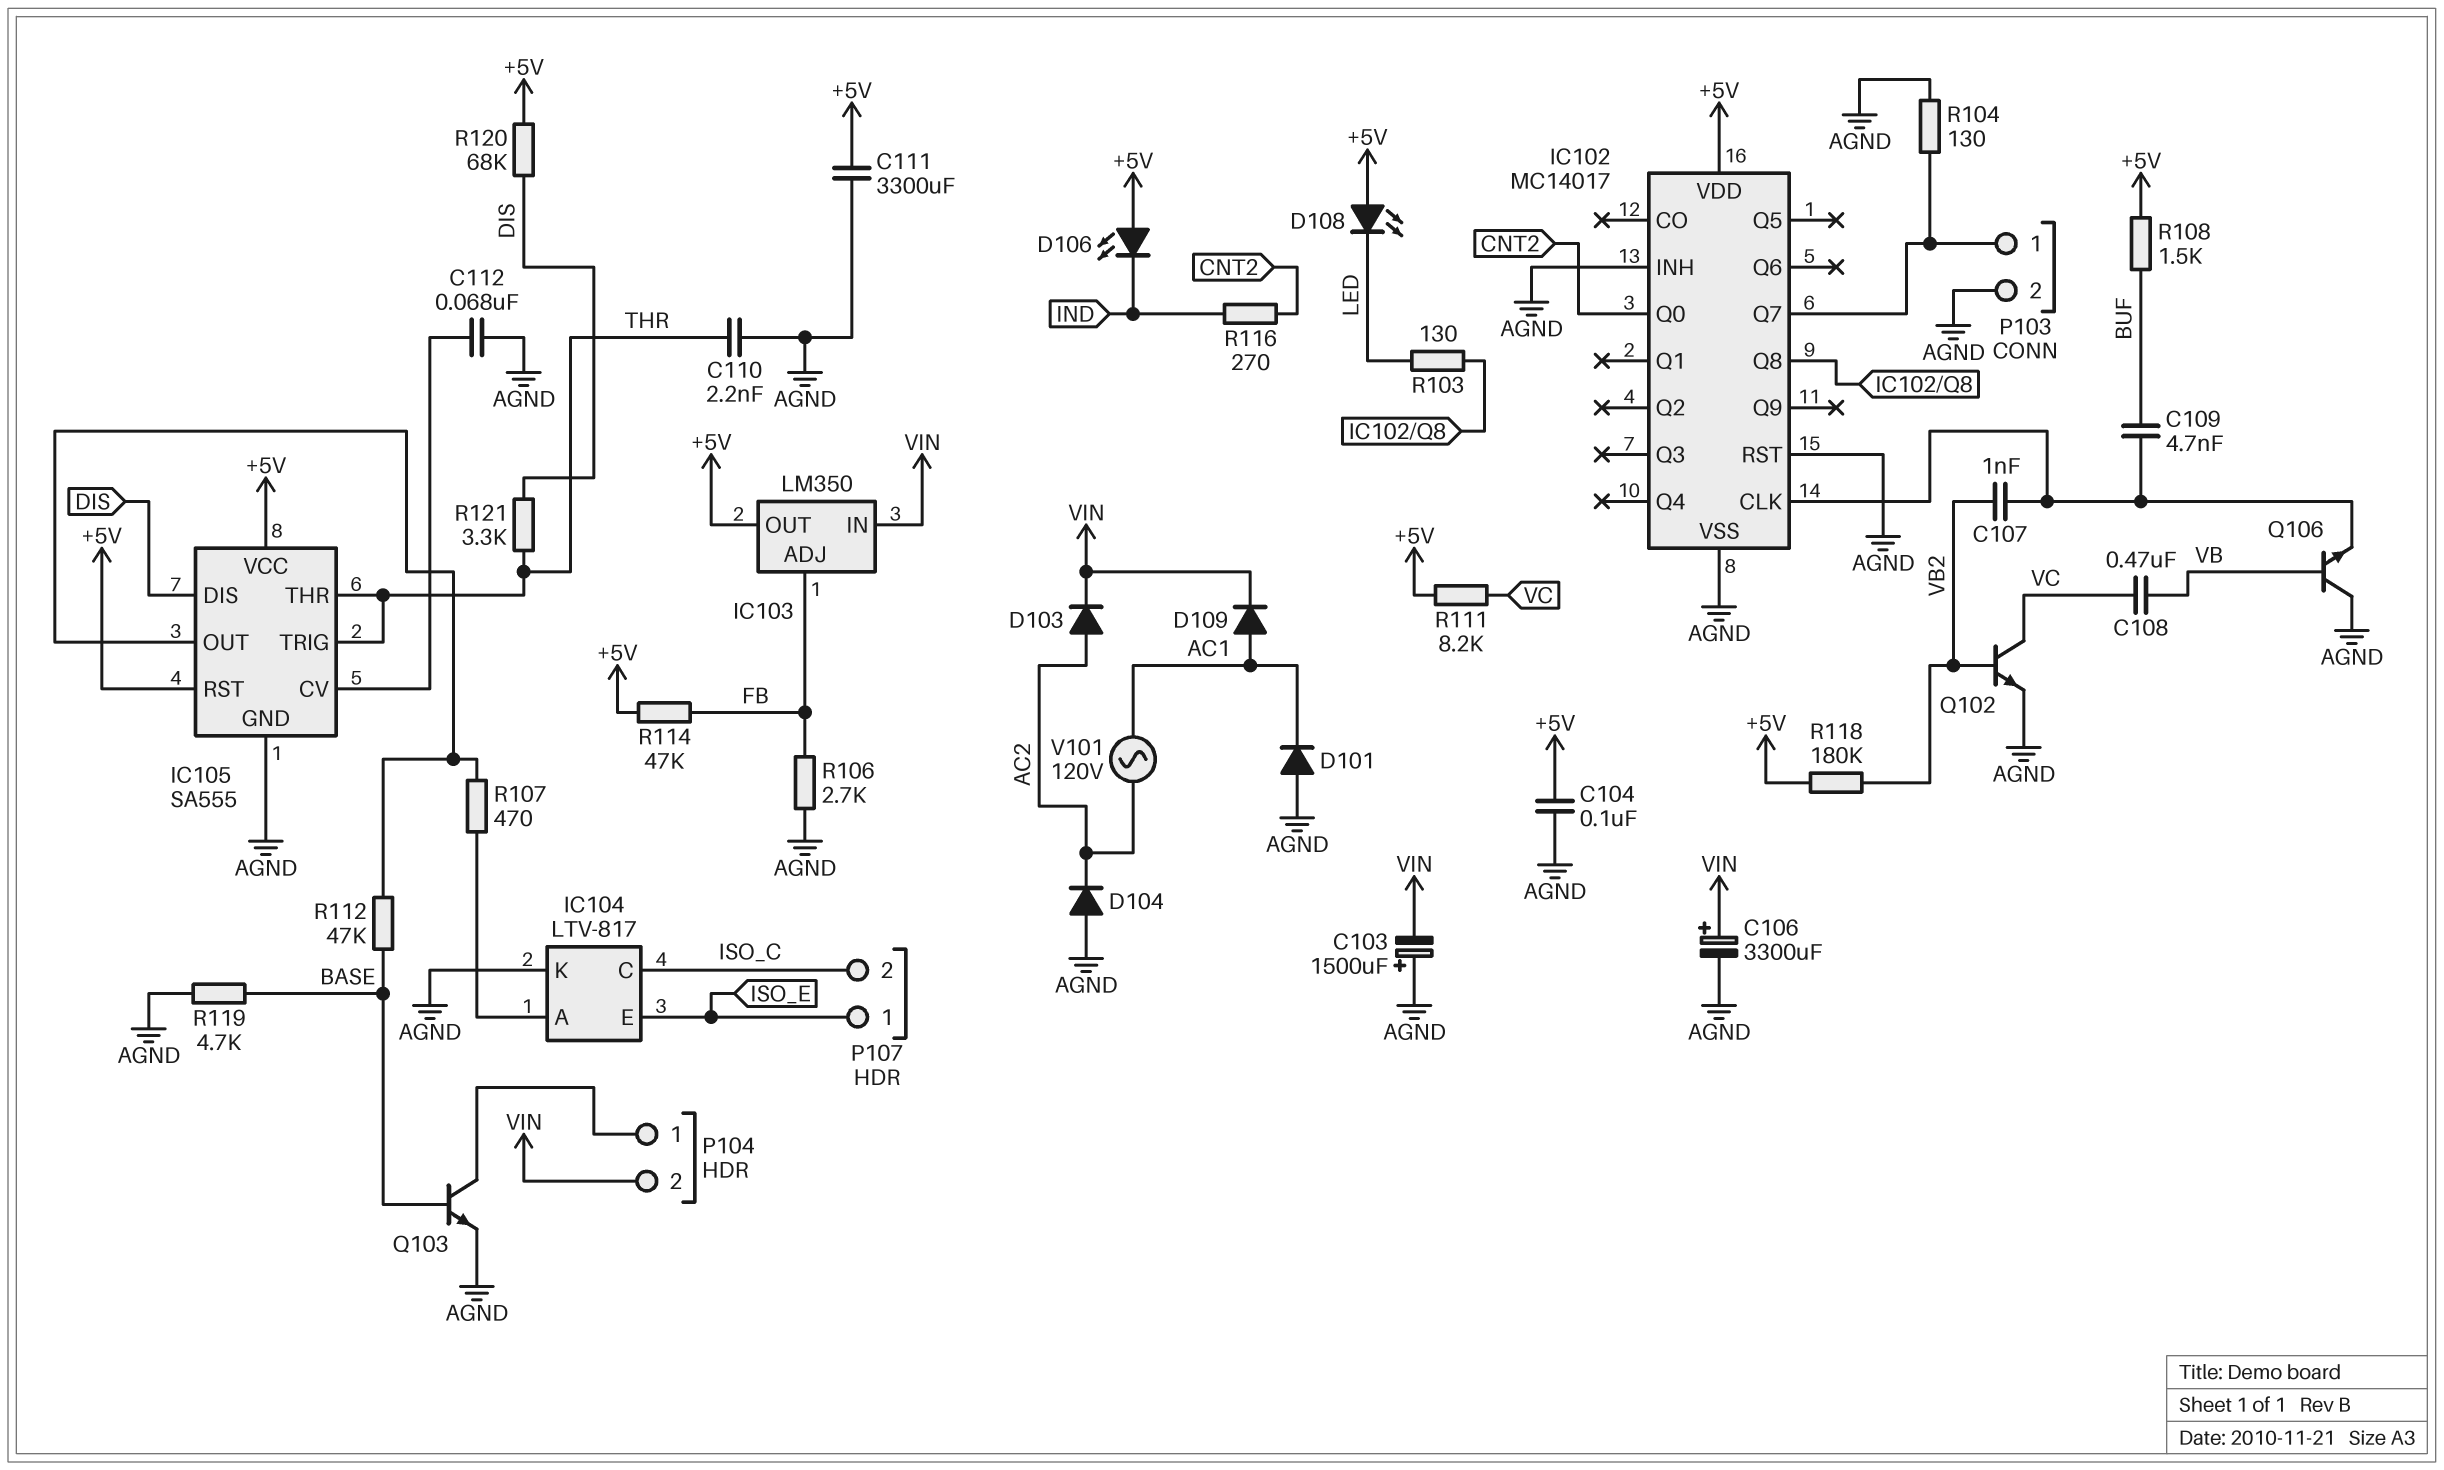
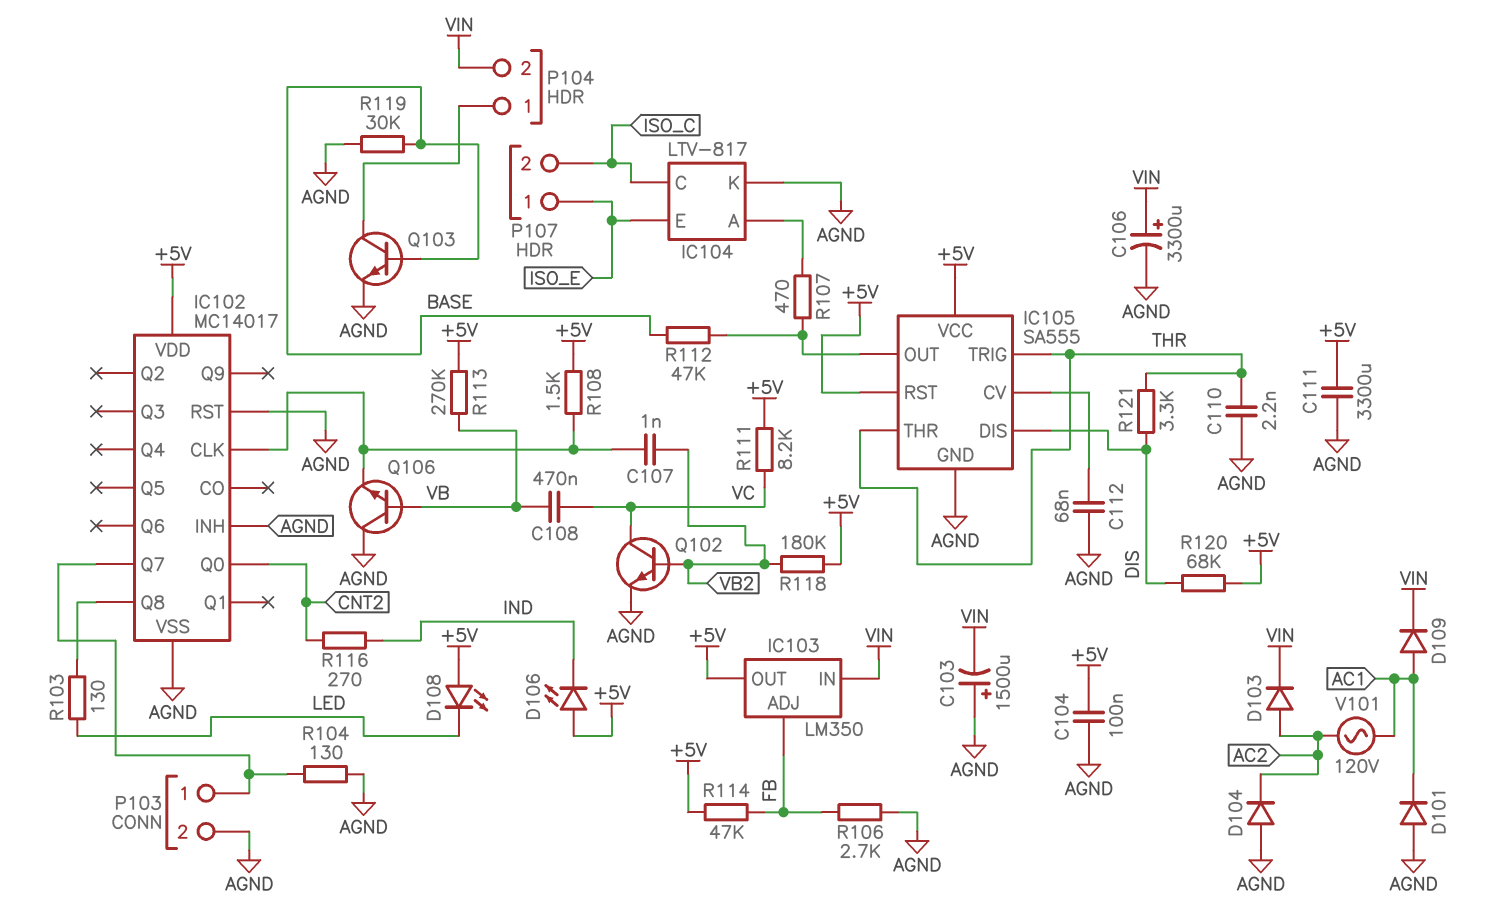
C109: 4.7nF (BUF, IC102/CLK) -> none
R108: 1.5k (+5V, BUF) -> 1.5k (+5V, IC102/CLK)
R113: none -> 270k (+5V, VB)
R119: 4.7k (AGND, BASE) -> 30k (AGND, BASE)

